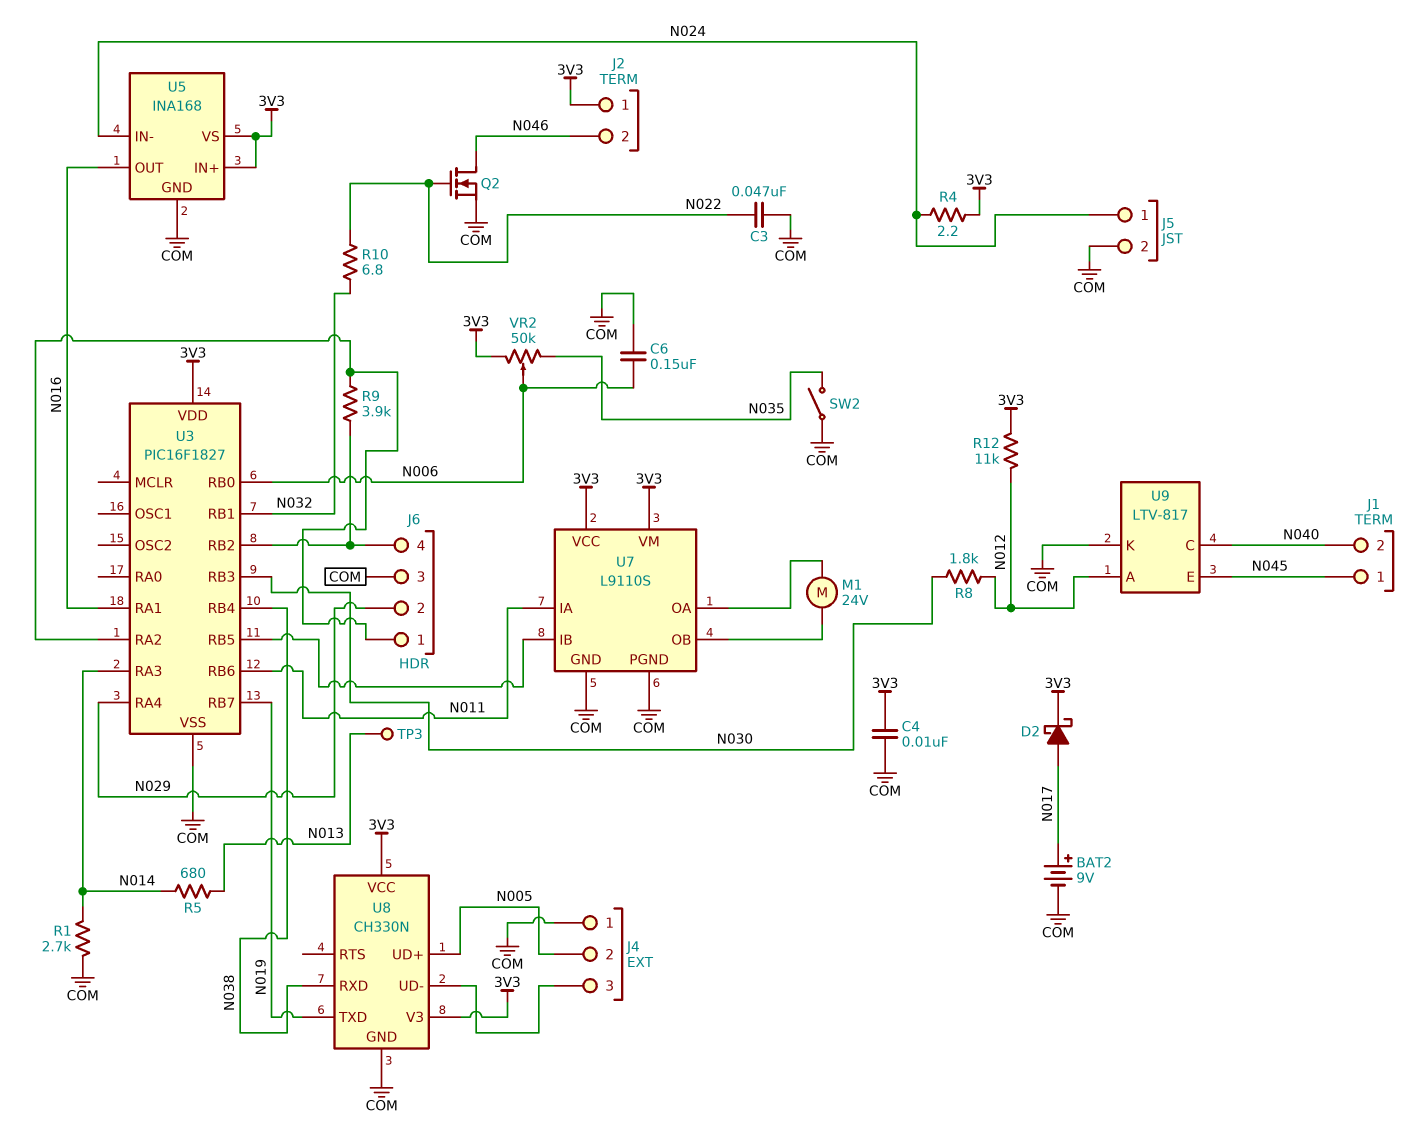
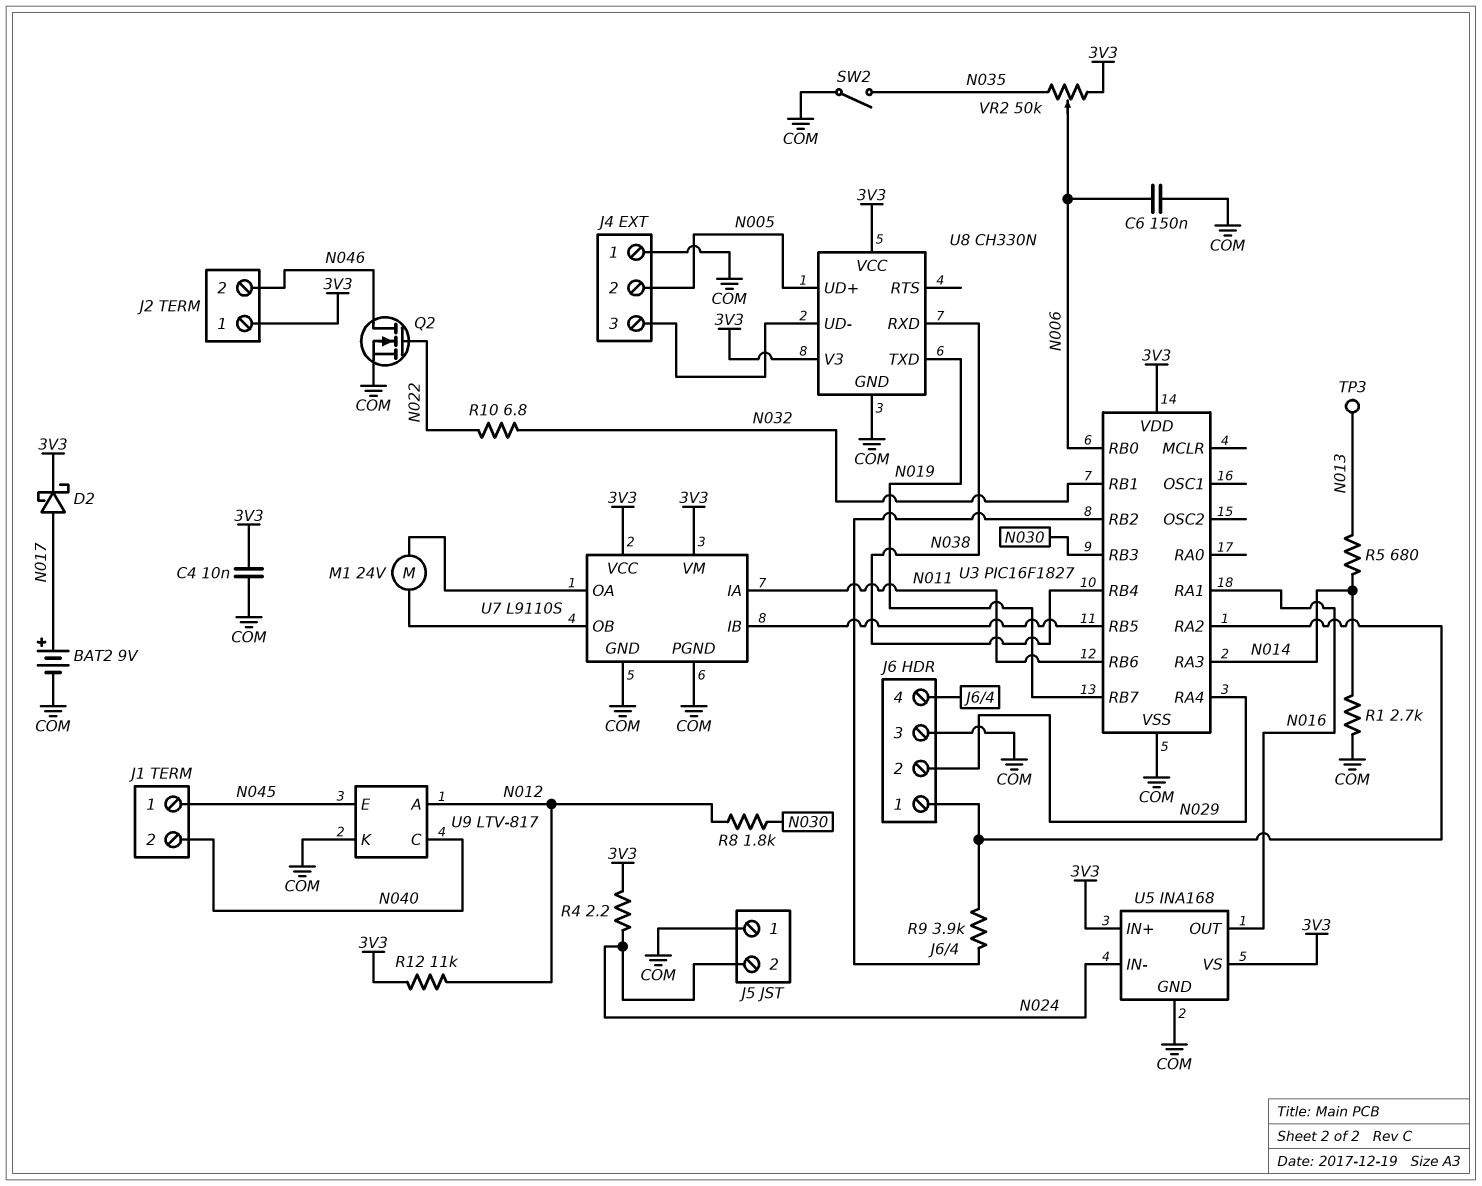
C3: 47nF (COM, N022) -> none
J5 pin 1: N024 -> COM
J5 pin 2: COM -> N024

